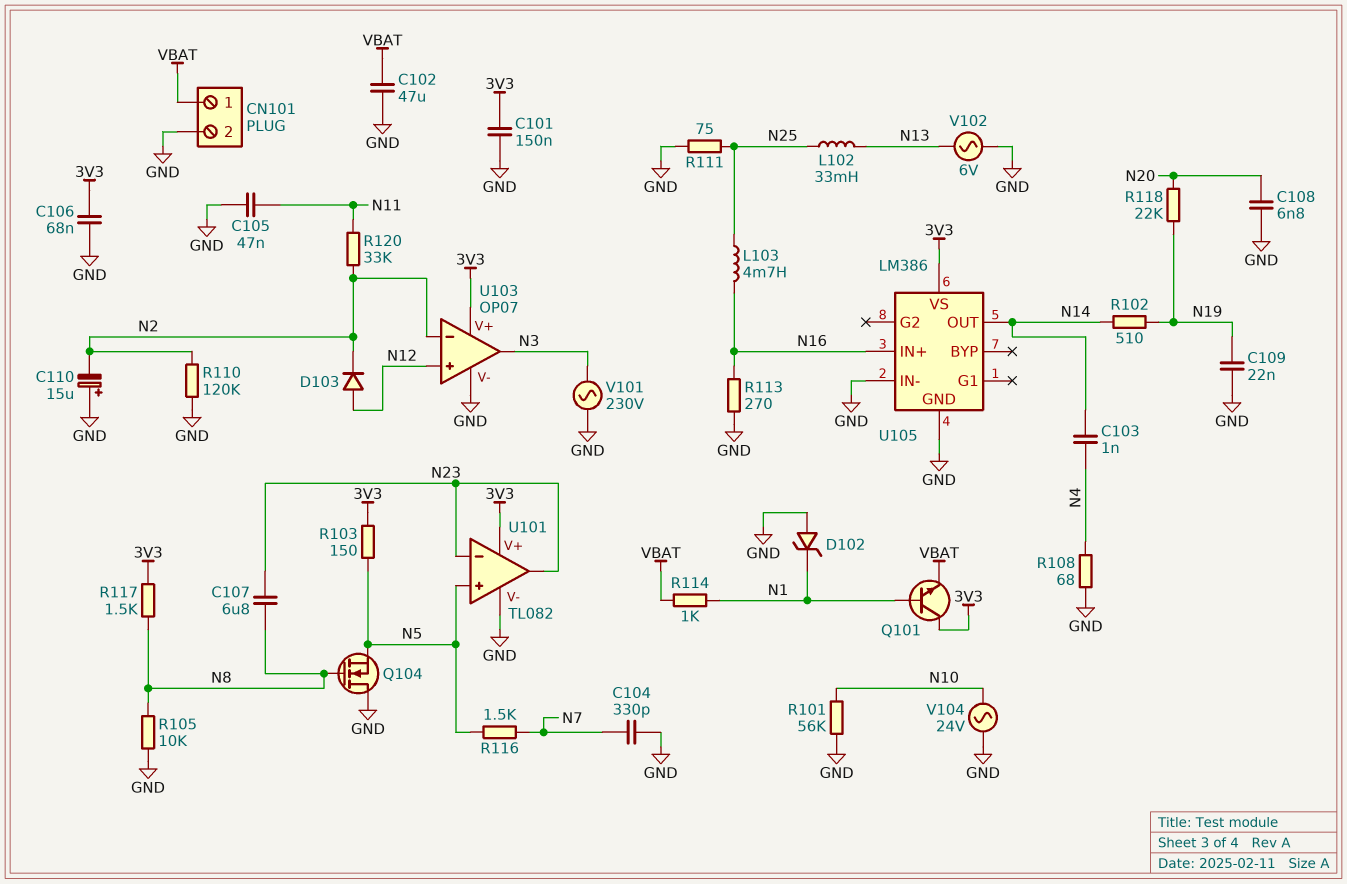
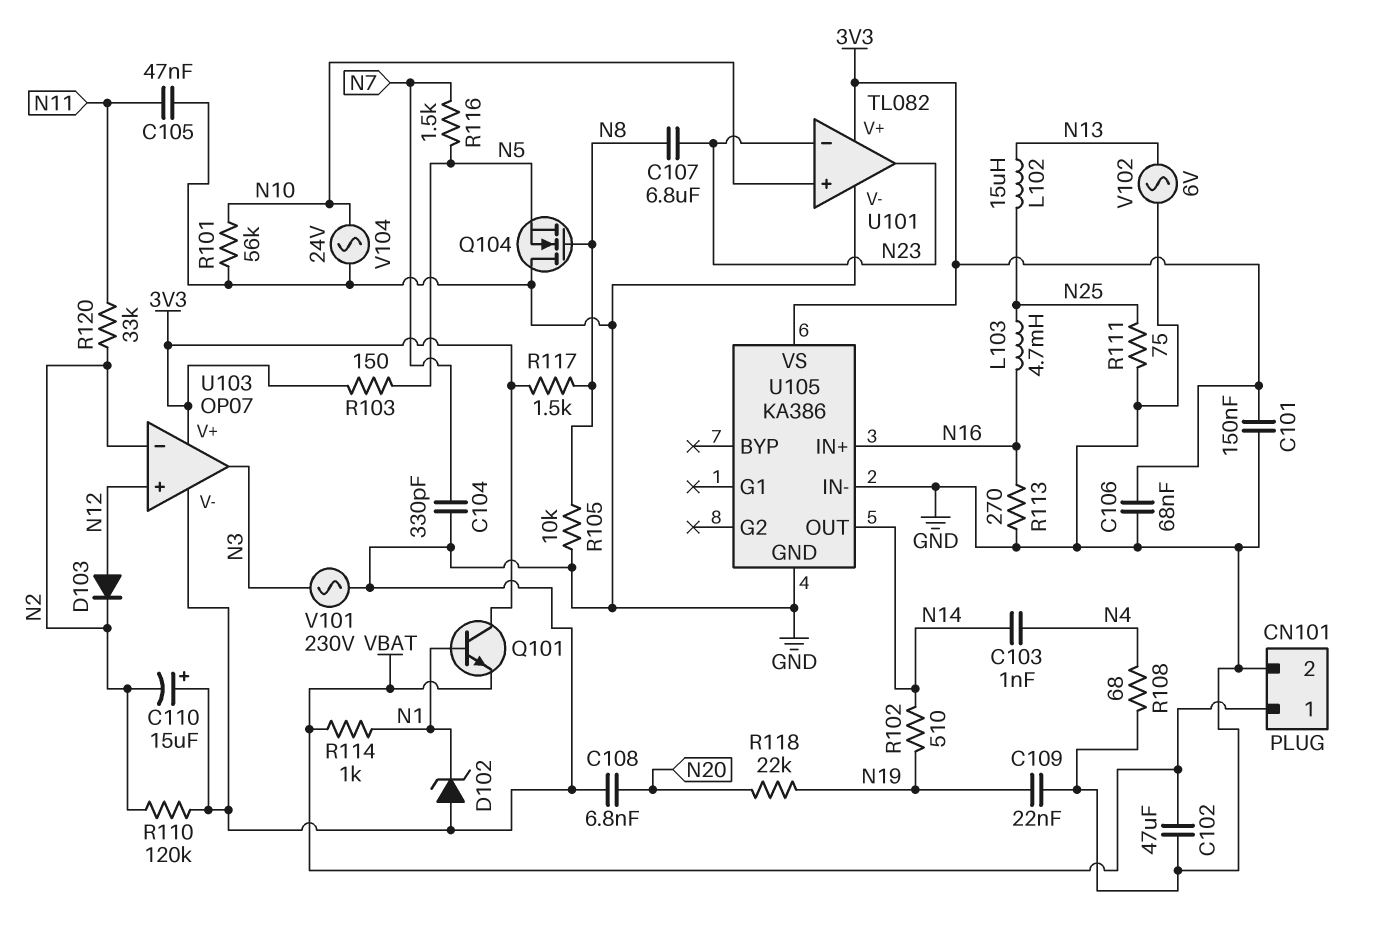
L102: 33mH (N13, N25) -> 15uH (N13, N25)
U101 pin in+: N5 -> N10
U105: LM386 -> KA386

